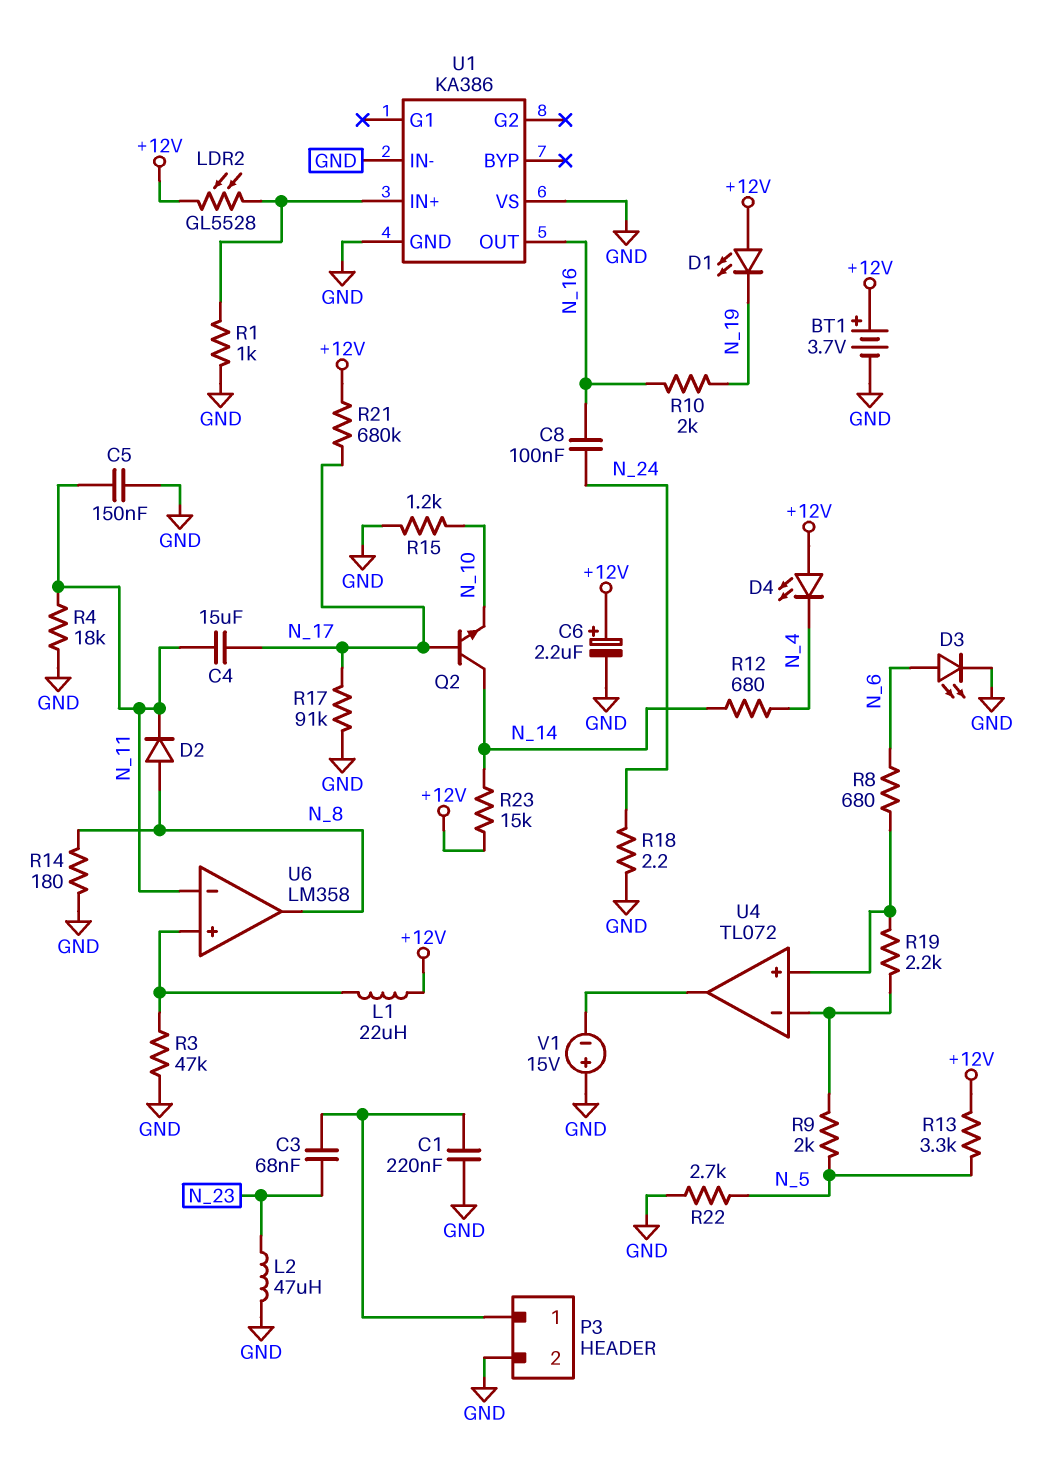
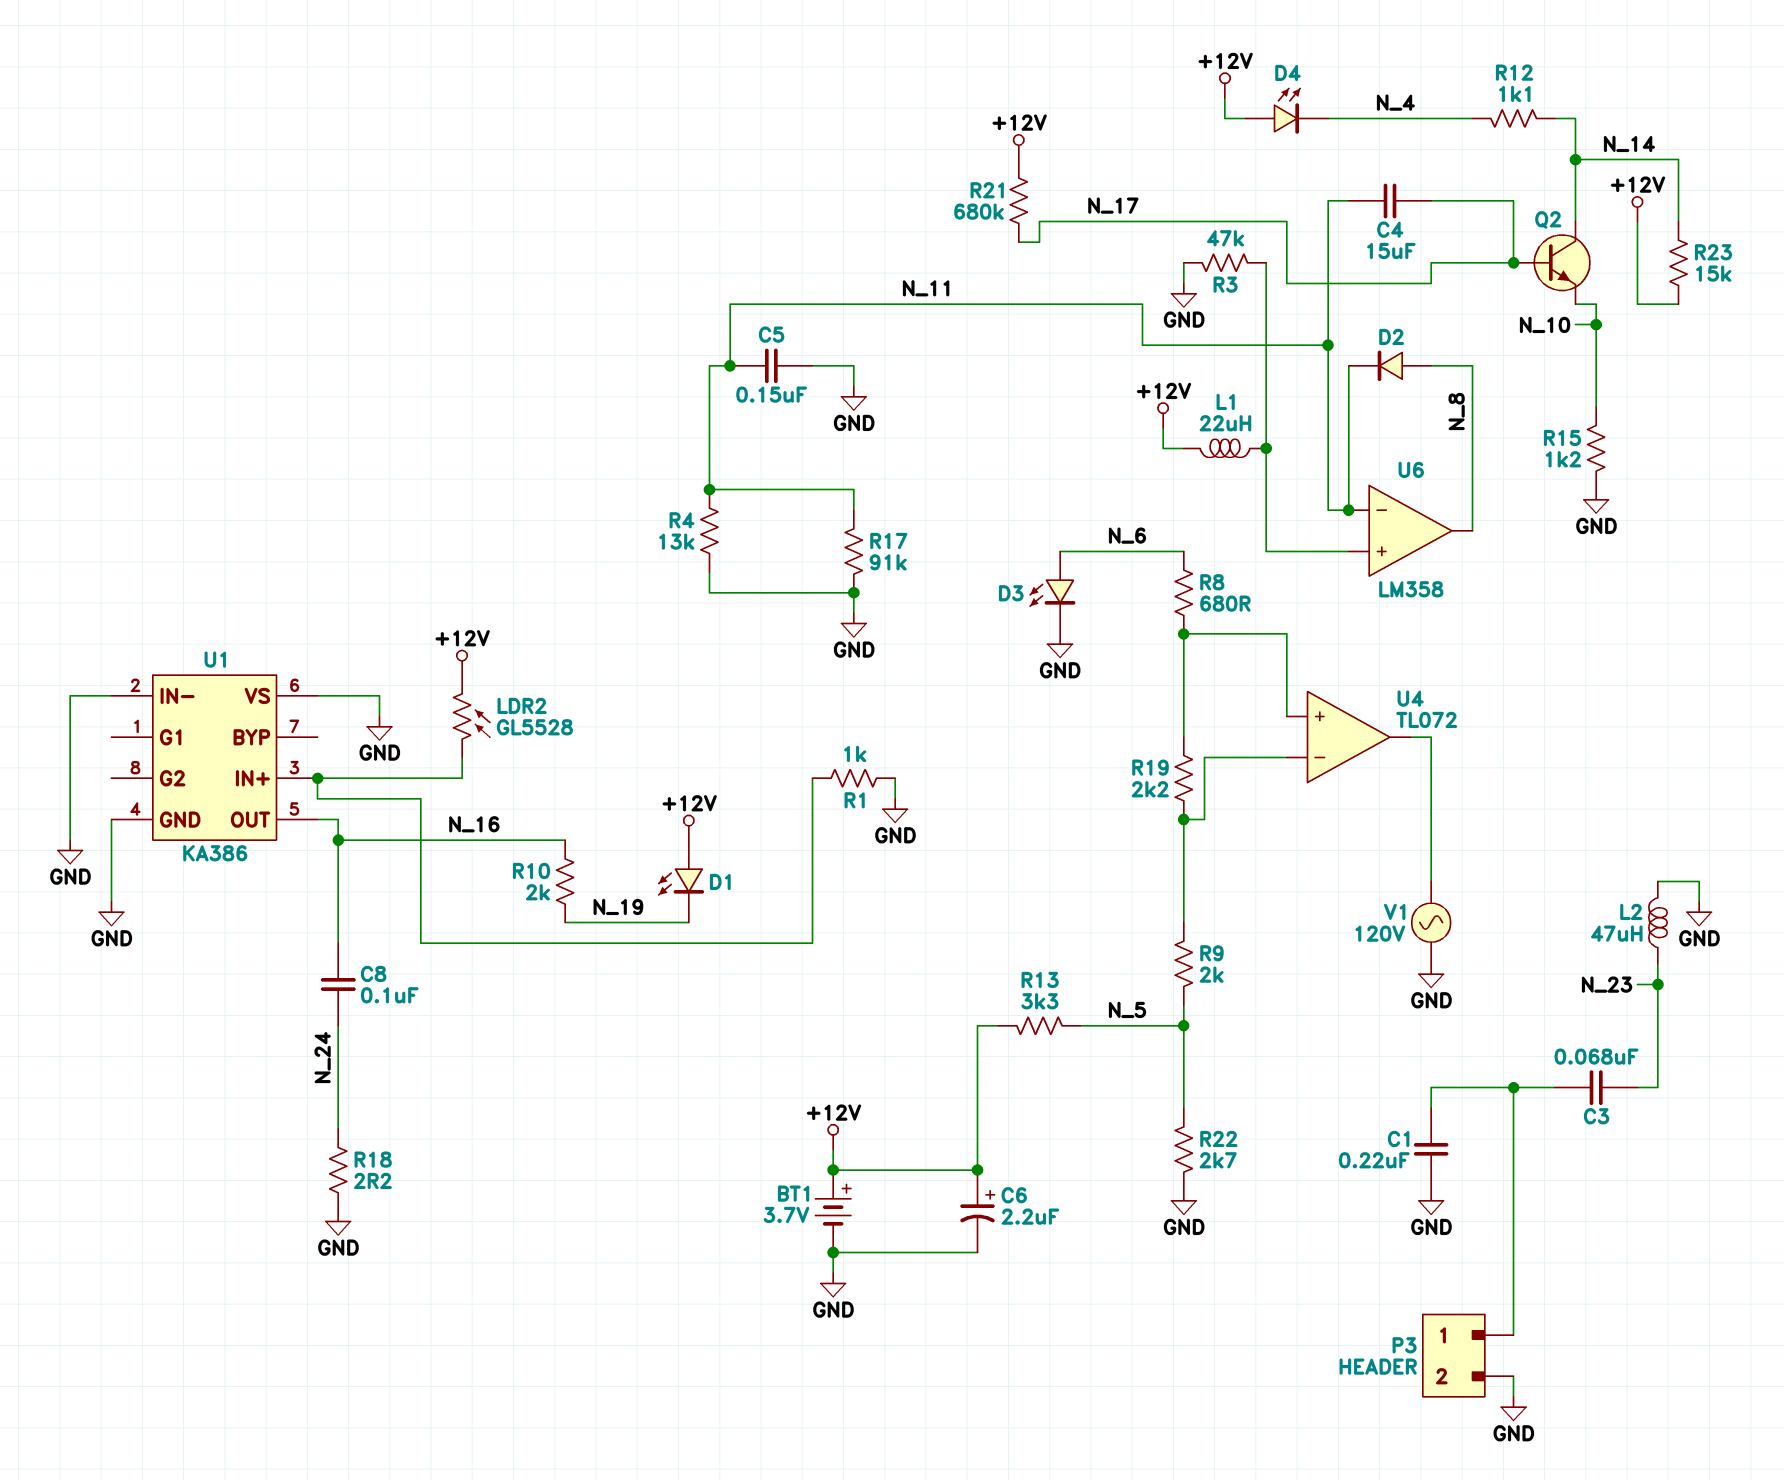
R4: 18k (GND, N_11) -> 13k (GND, N_11)
R12: 680 (N_4, N_14) -> 1.1k (N_4, N_14)
R14: 180 (GND, N_8) -> none
R17: 91k (GND, N_17) -> 91k (GND, N_11)
V1: 15V (plus GND, minus U4/out) -> AC 120V (GND, U4/out)

